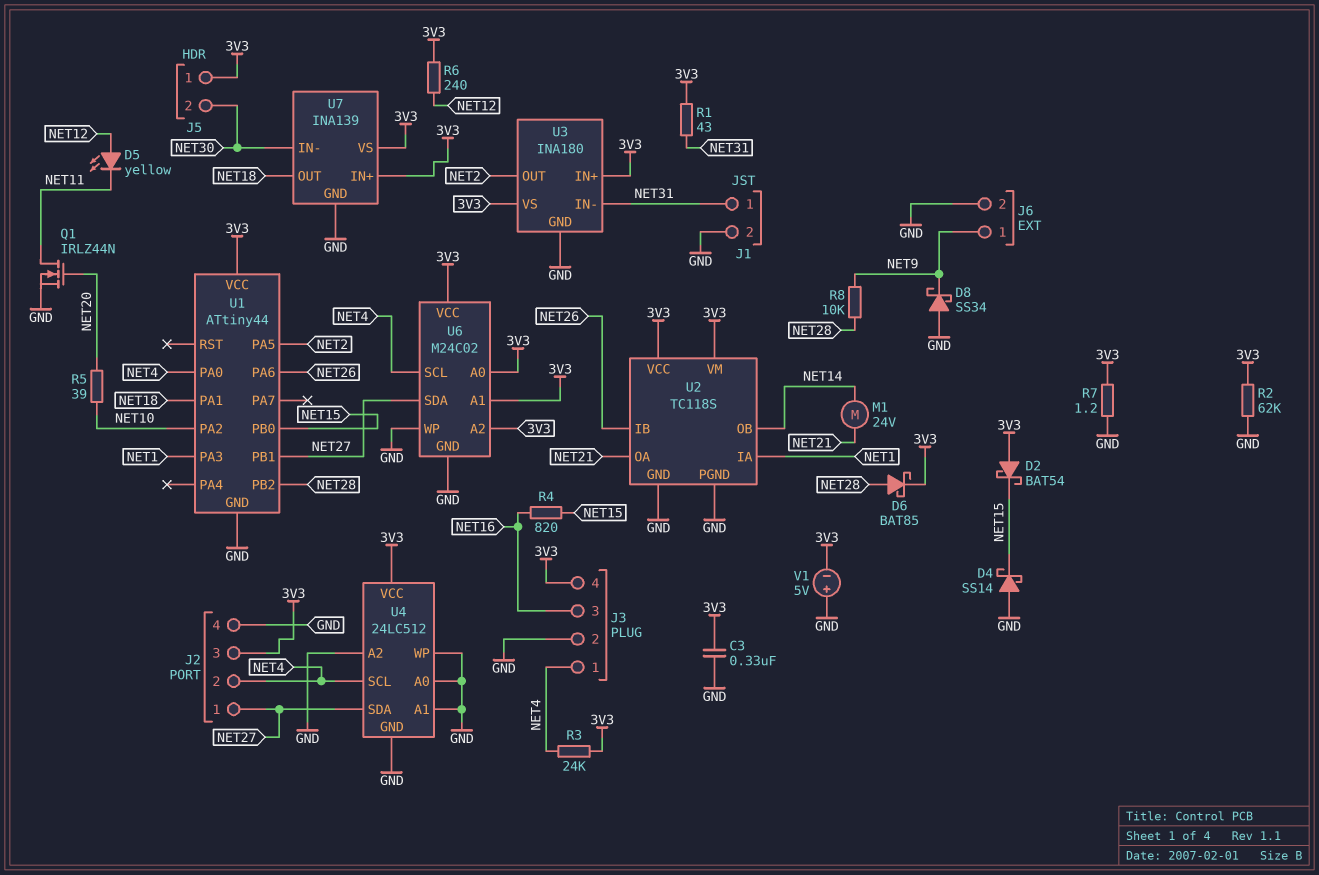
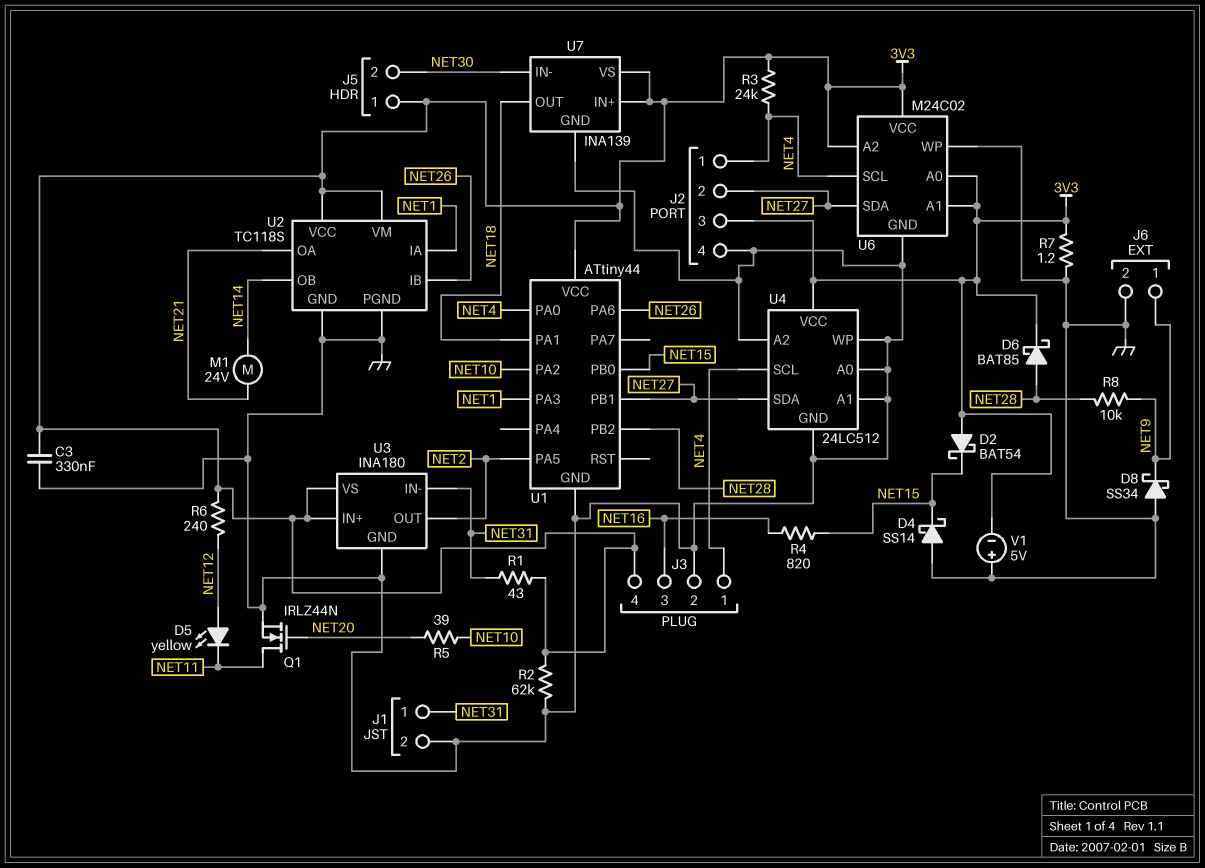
J2 pin 1: NET27 -> NET4
J2 pin 2: NET4 -> NET27

